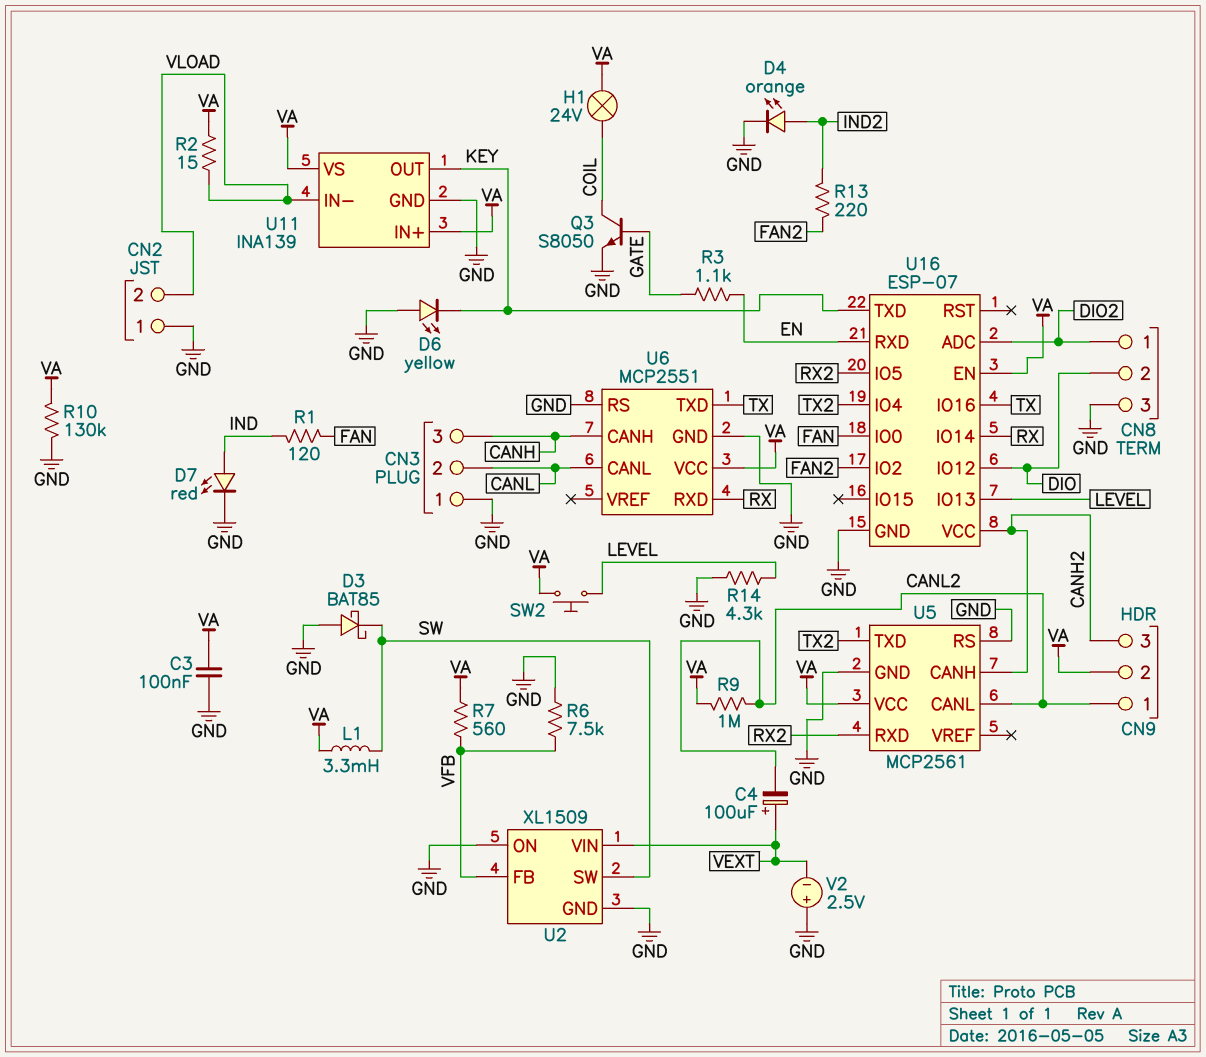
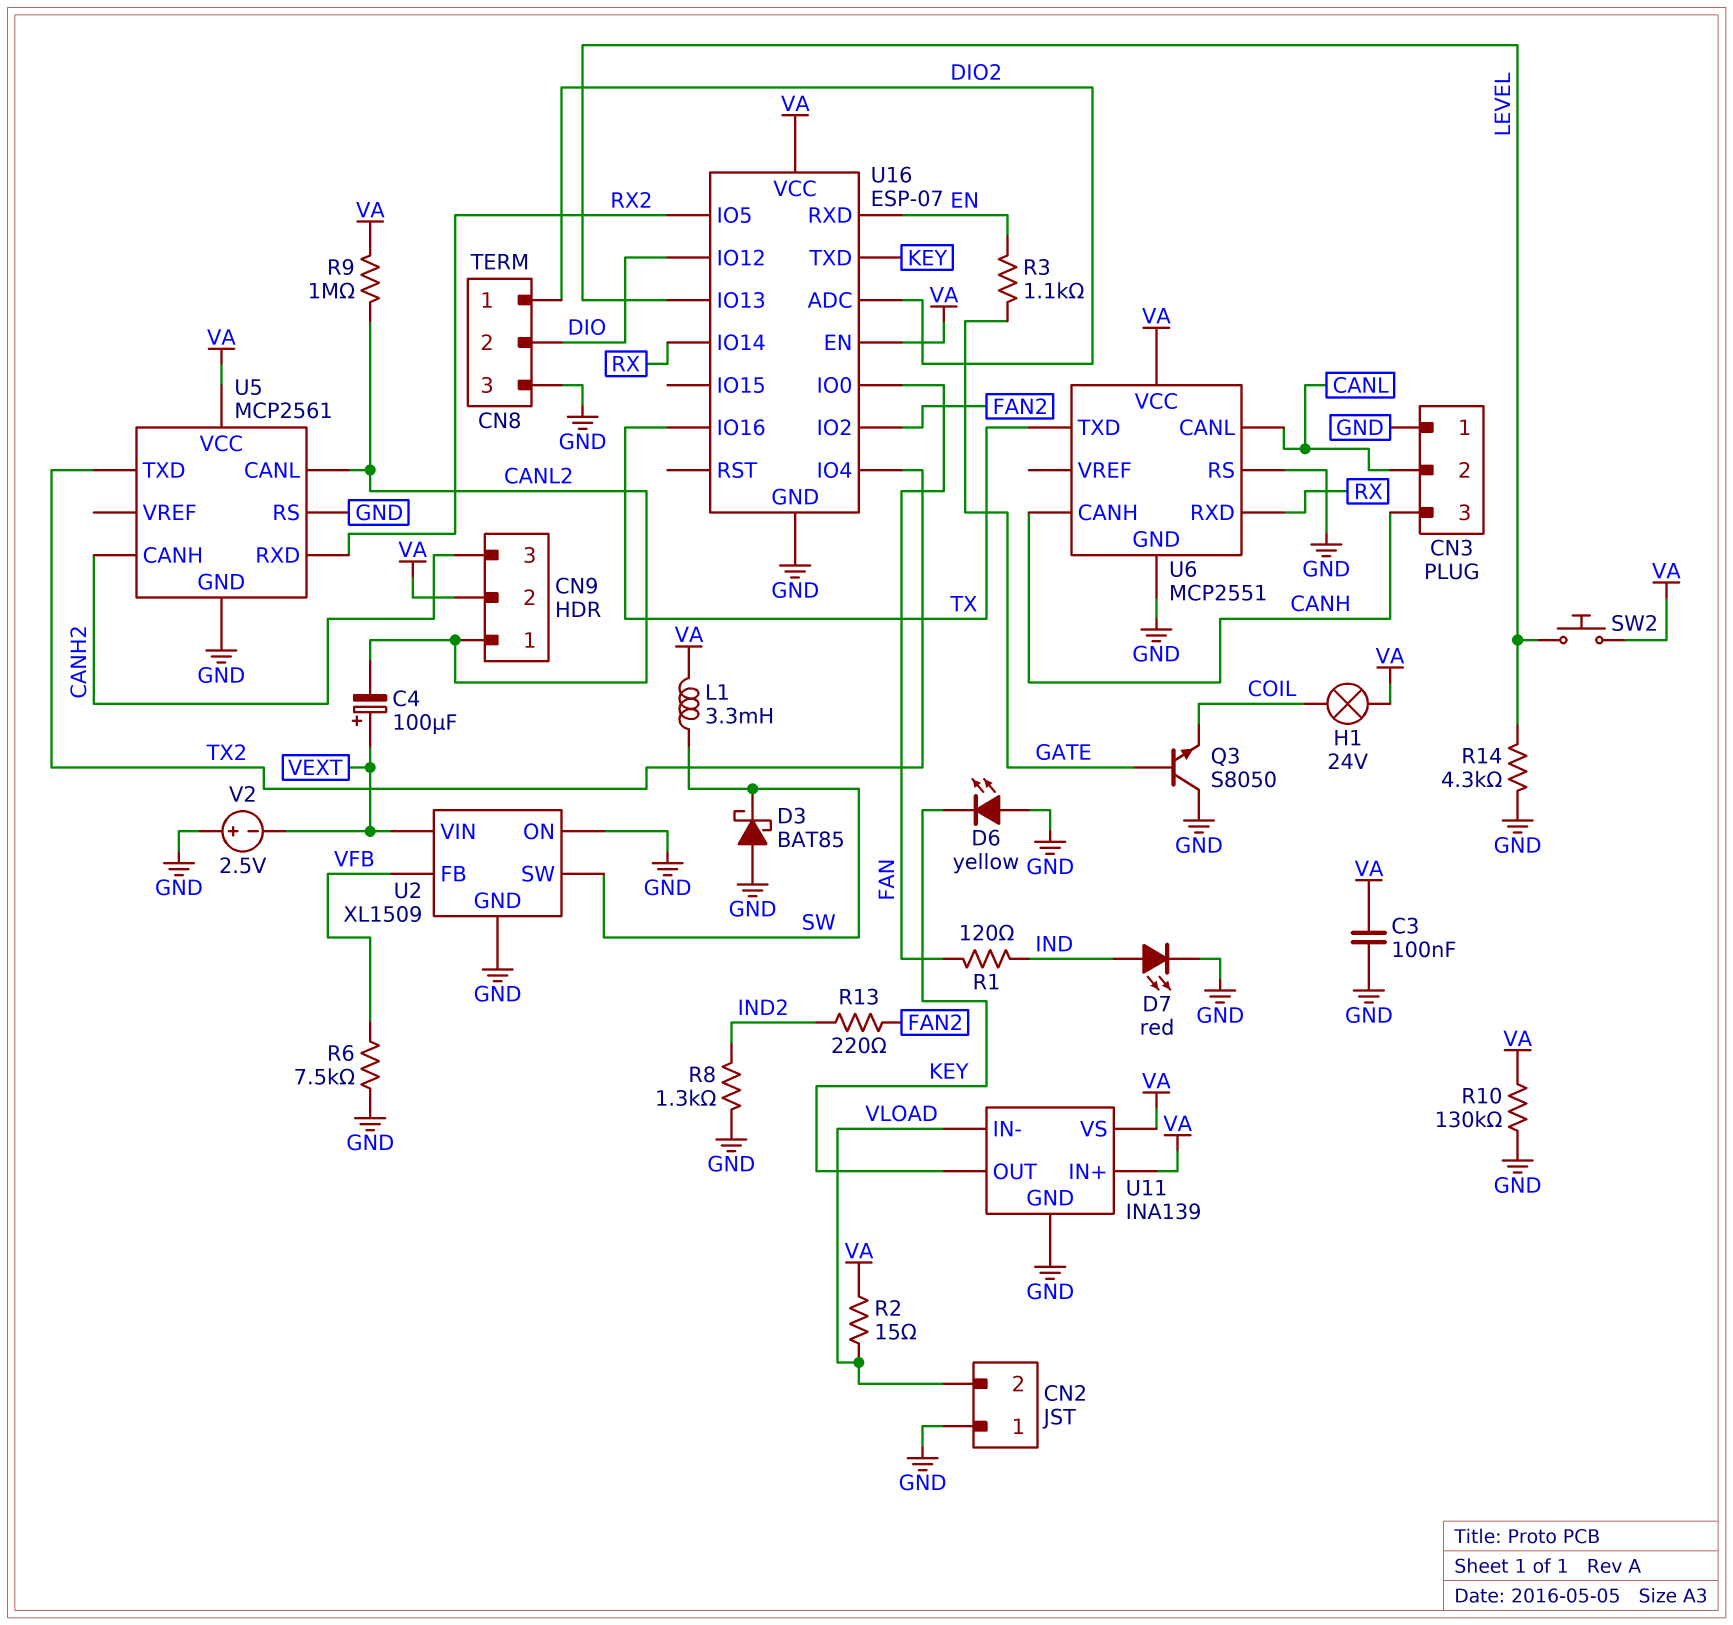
D4: LED orange (A IND2, K GND) -> none
Q3: NPN S8050 (B GATE, C COIL, E GND) -> NPN S8050 (B GATE, C GND, E COIL)
R7: 560 (VA, VFB) -> none
R8: none -> 1.3k (GND, IND2)
U16 pin VCC: CANH2 -> VA

